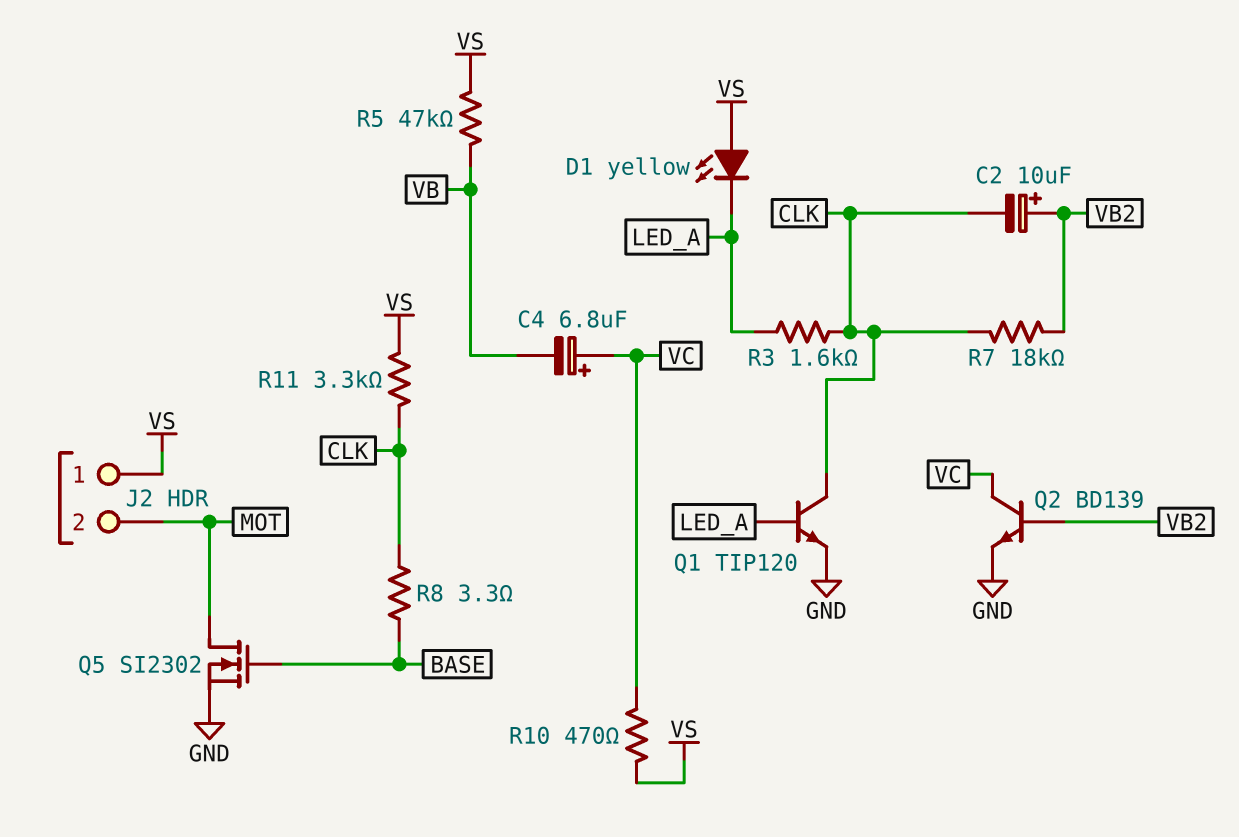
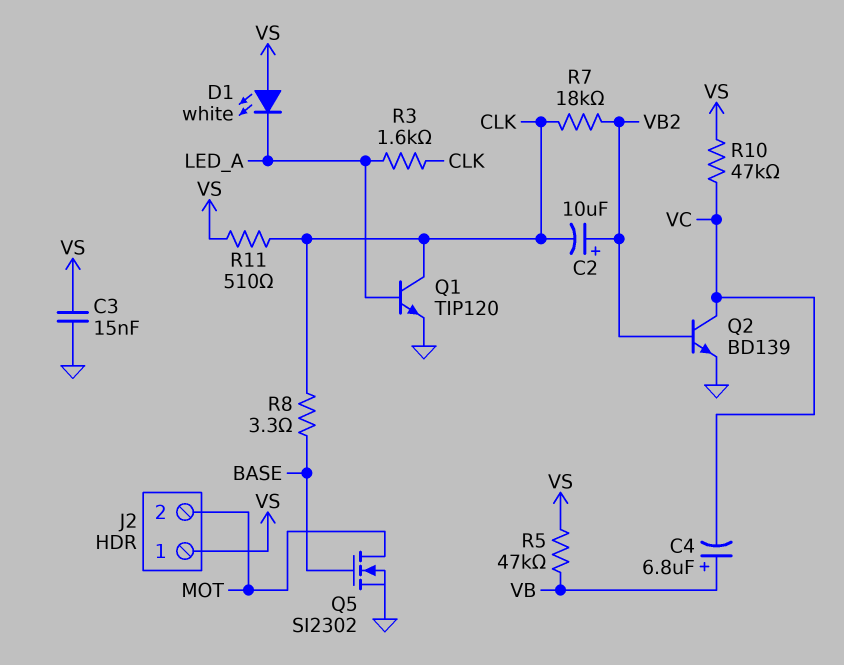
C3: none -> 15nF (GND, VS)
C4: 6.8uF (plus VC, minus VB) -> 6.8uF (plus VB, minus VC)
D1: LED yellow (A VS, K LED_A) -> LED white (A VS, K LED_A)
R10: 470 (VC, VS) -> 47k (VC, VS)
R11: 3.3k (CLK, VS) -> 510 (CLK, VS)

